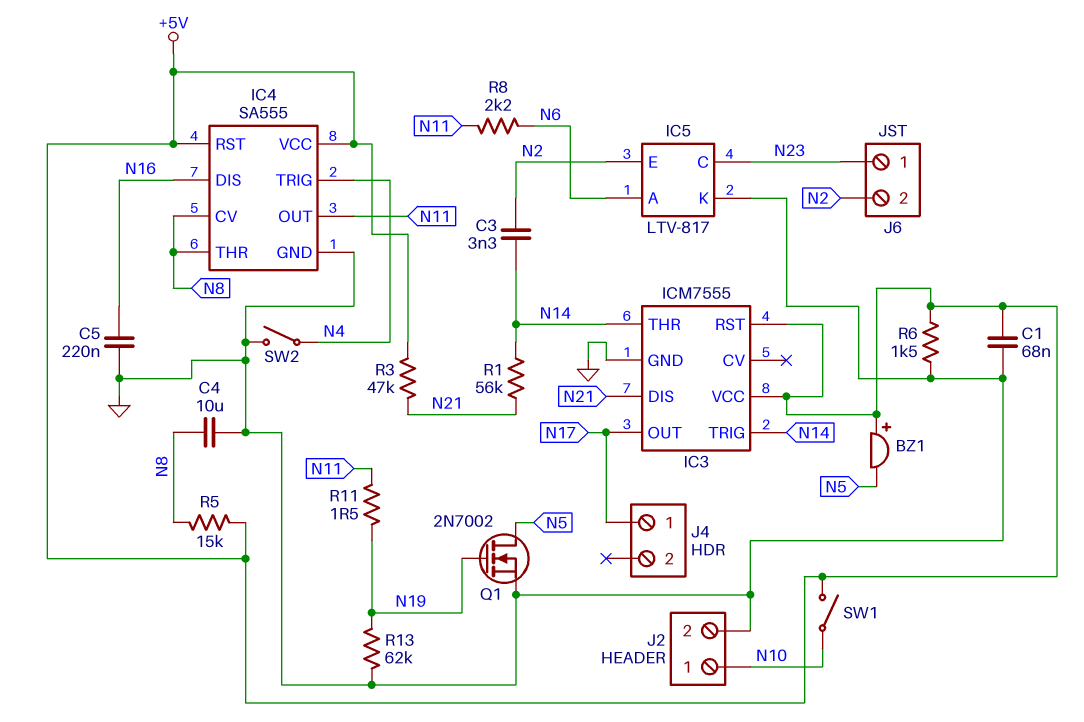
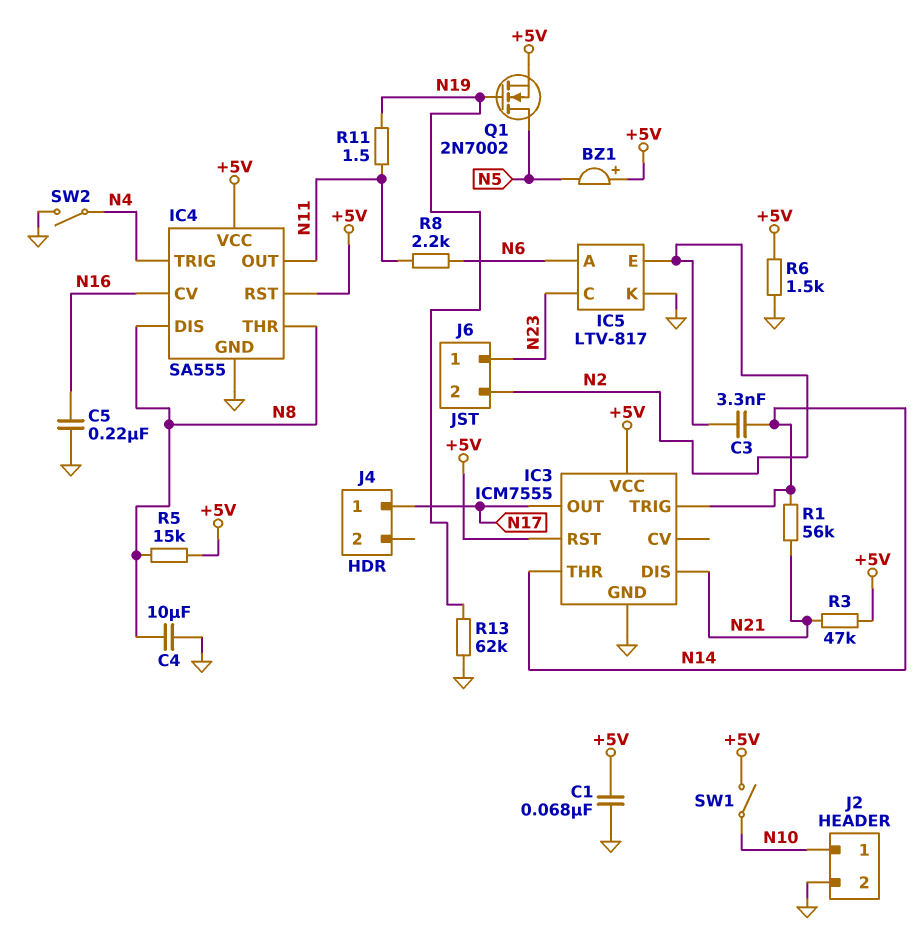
IC4 pin CV: N8 -> N16
IC4 pin DIS: N16 -> N8
Q1: NMOS 2N7002 (G N19, D N5, S GND) -> NMOS 2N7002 (G N19, D N5, S +5V)

